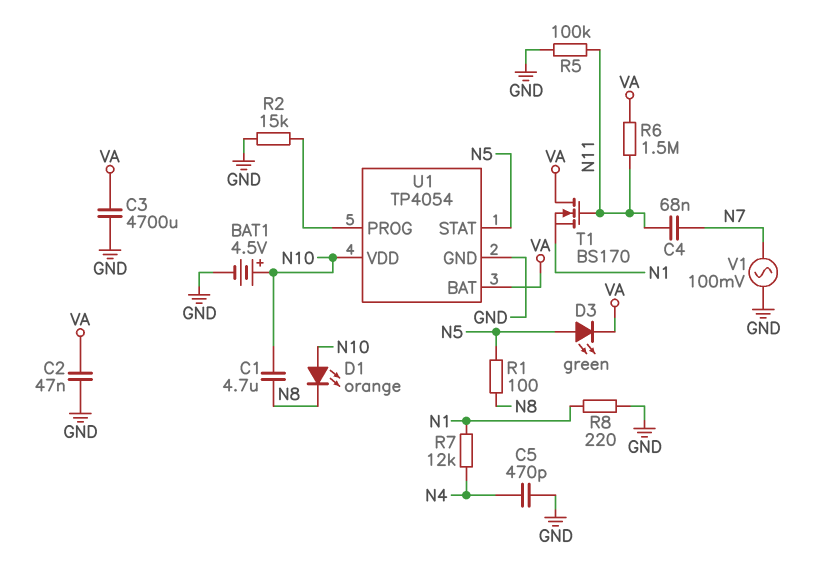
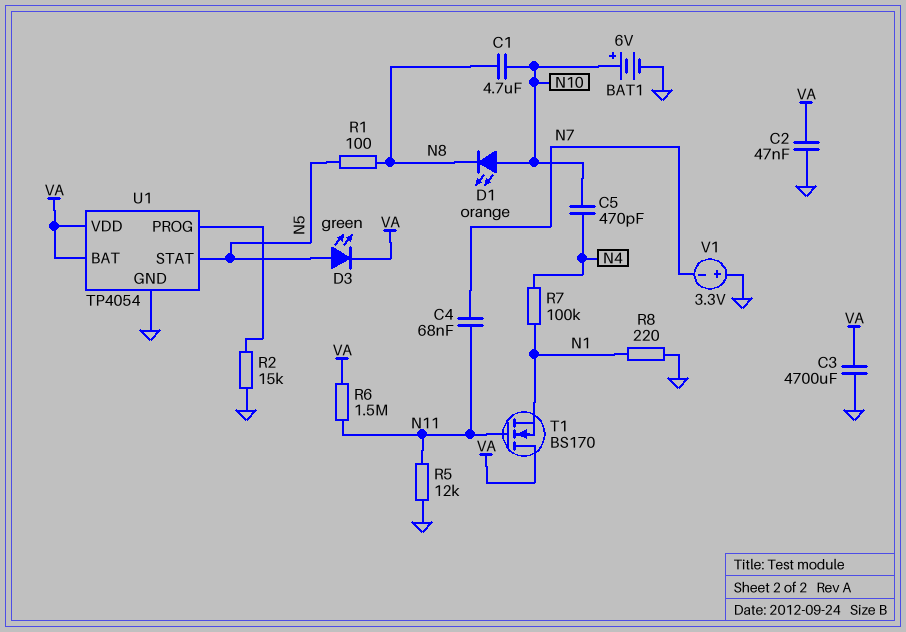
BAT1: 4.5V (plus N10, minus GND) -> 6V (plus N10, minus GND)
C5: 470pF (GND, N4) -> 470pF (N4, N10)
R5: 100k (GND, N11) -> 12k (GND, N11)
R7: 12k (N1, N4) -> 100k (N1, N4)
U1 pin VDD: N10 -> VA
V1: AC 100mV (GND, N7) -> 3.3V (plus GND, minus N7)

